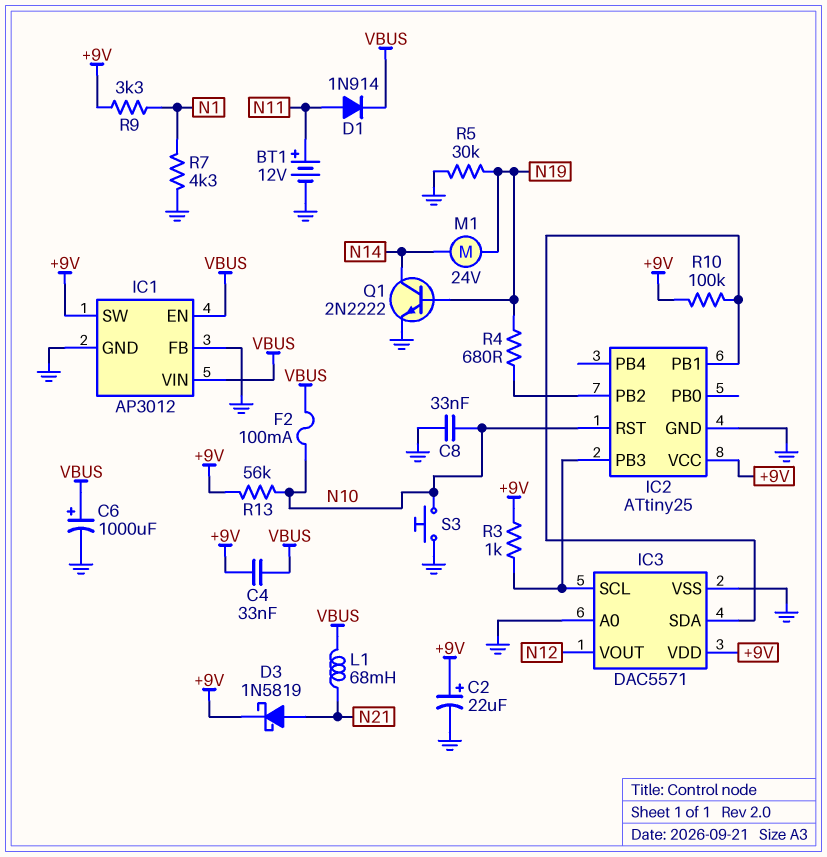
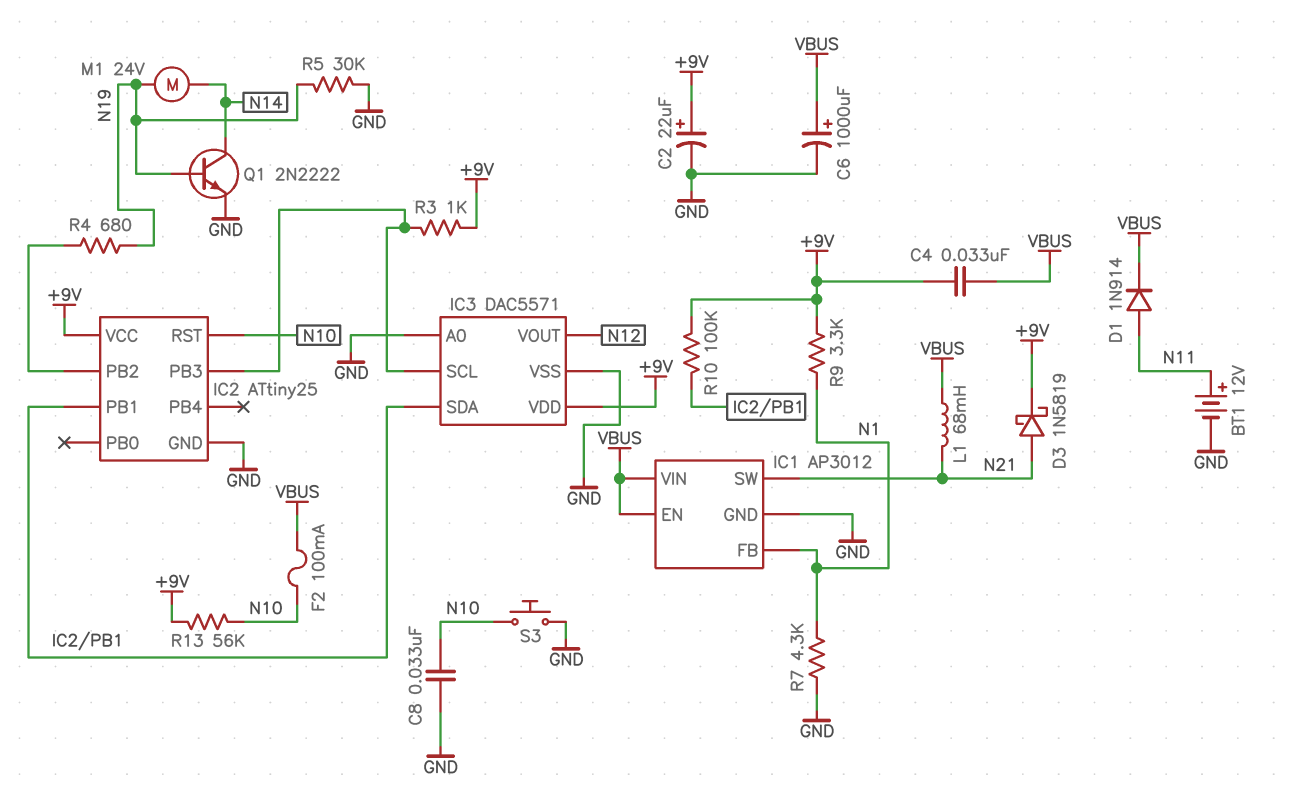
IC1 pin FB: GND -> N1
IC1 pin SW: +9V -> N21

